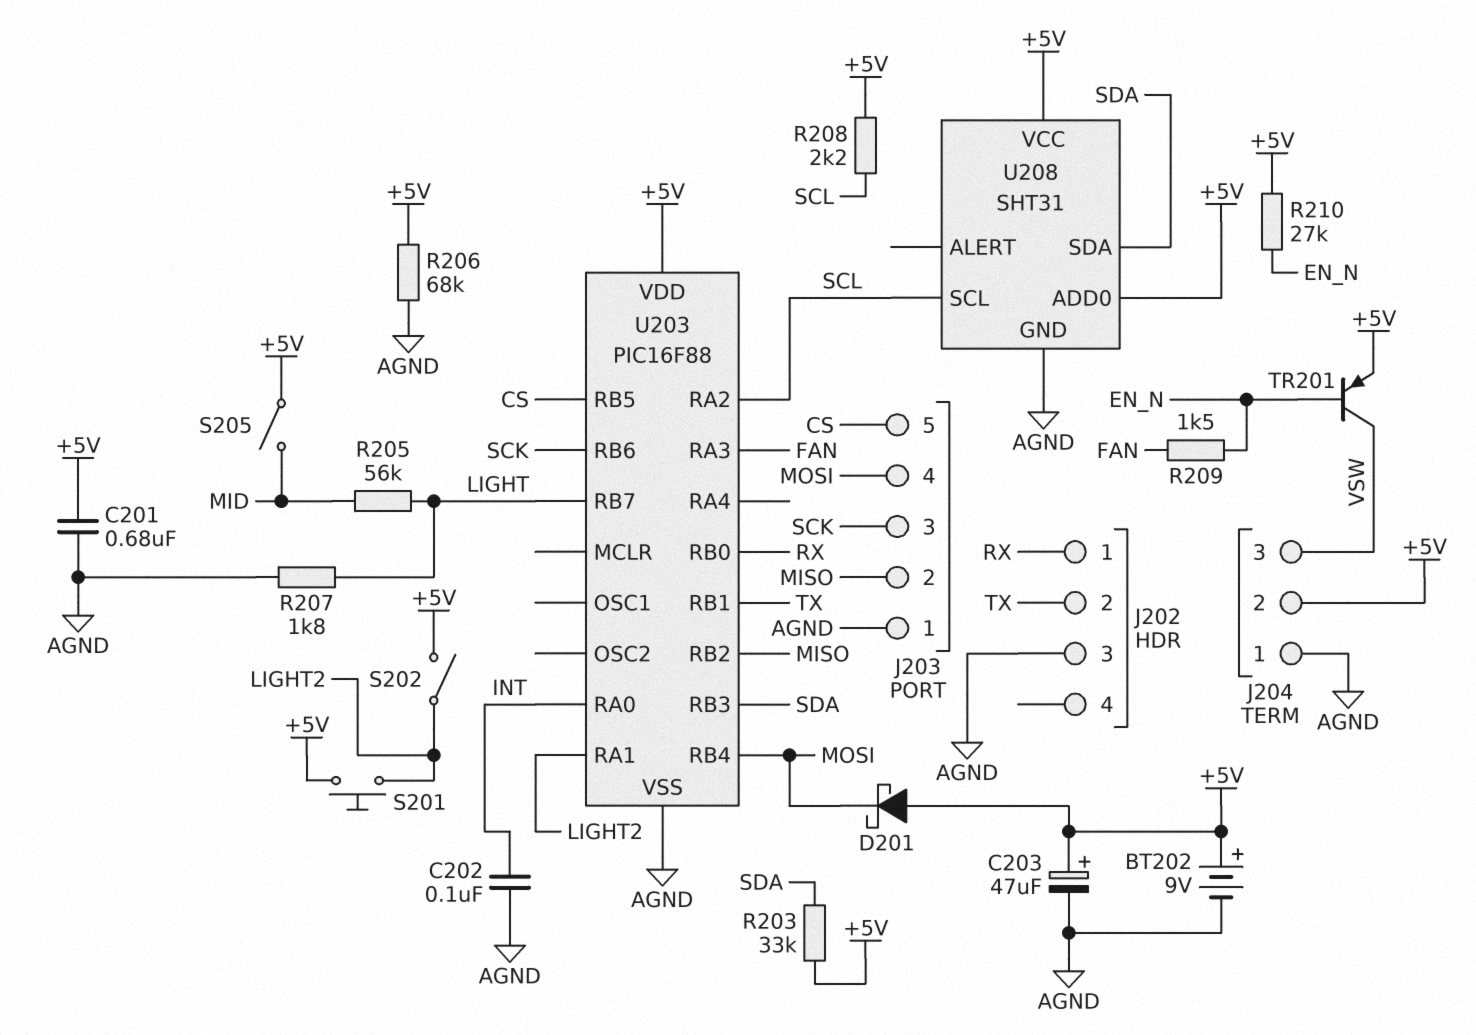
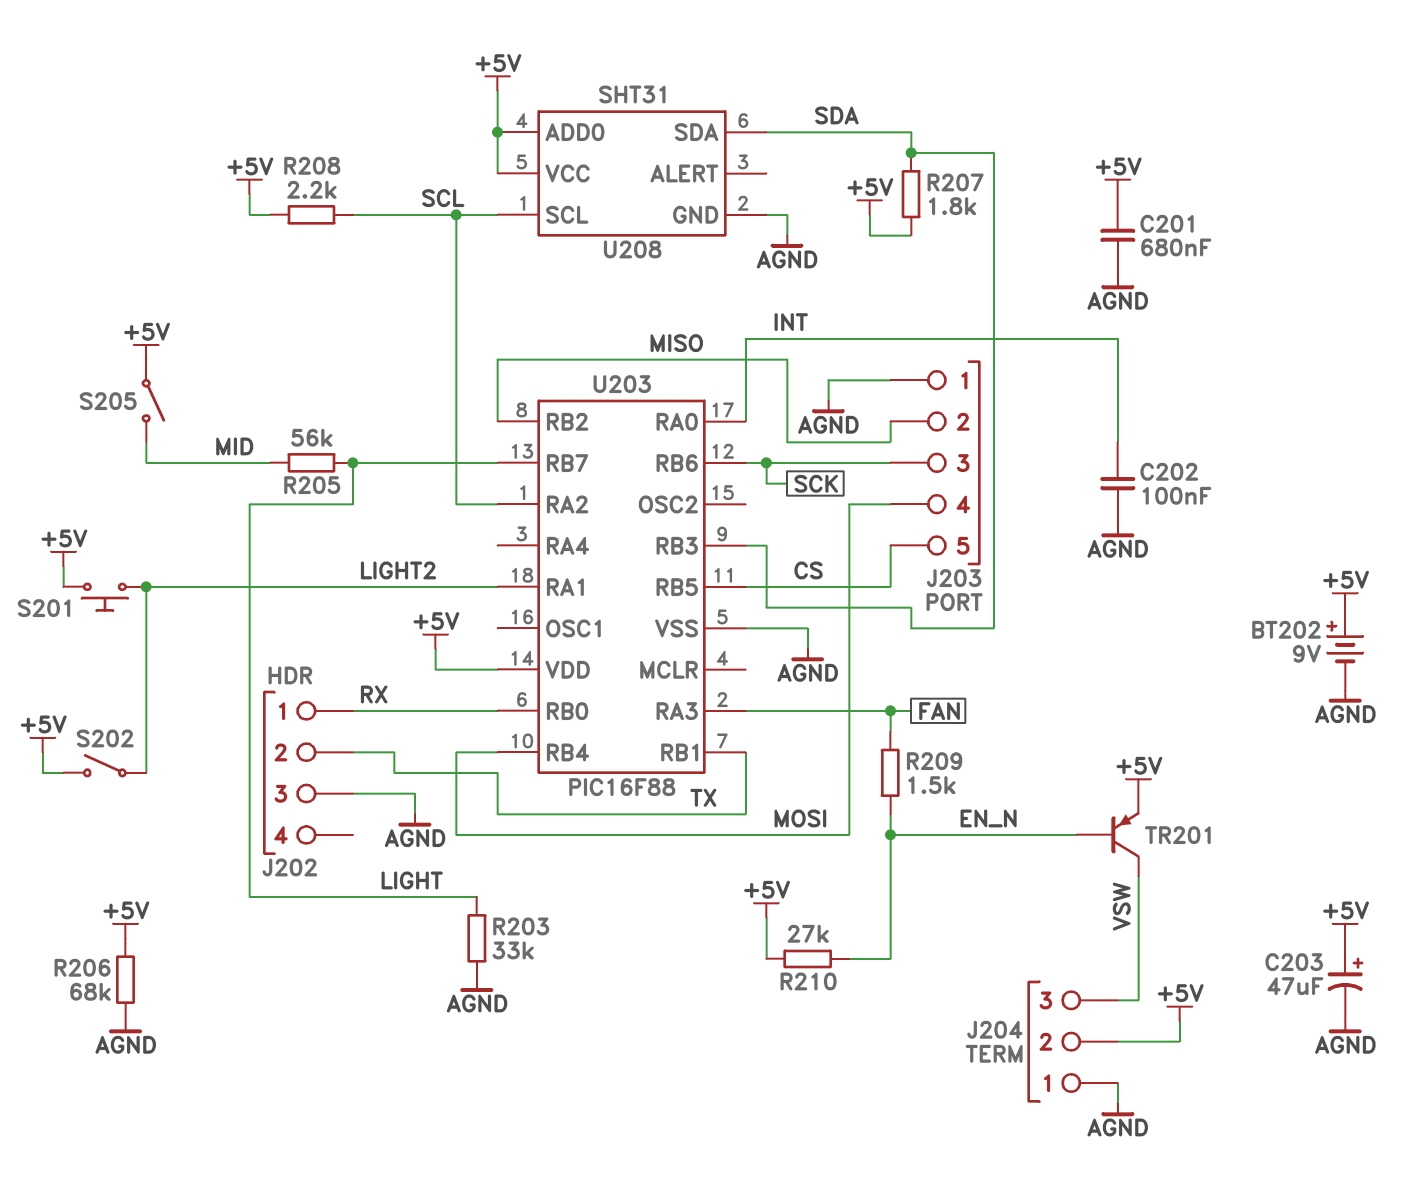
D201: schottky (A +5V, K MOSI) -> none
R203: 33k (+5V, SDA) -> 33k (AGND, LIGHT)
R207: 1.8k (AGND, LIGHT) -> 1.8k (+5V, SDA)

